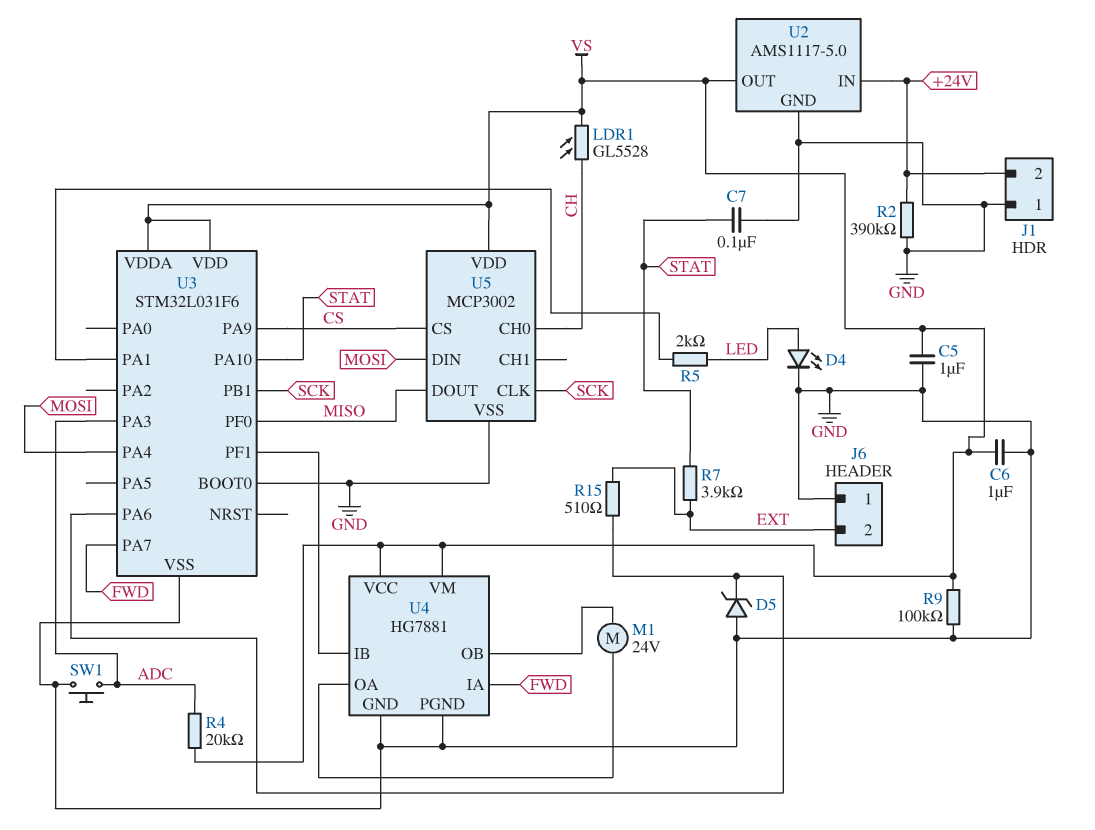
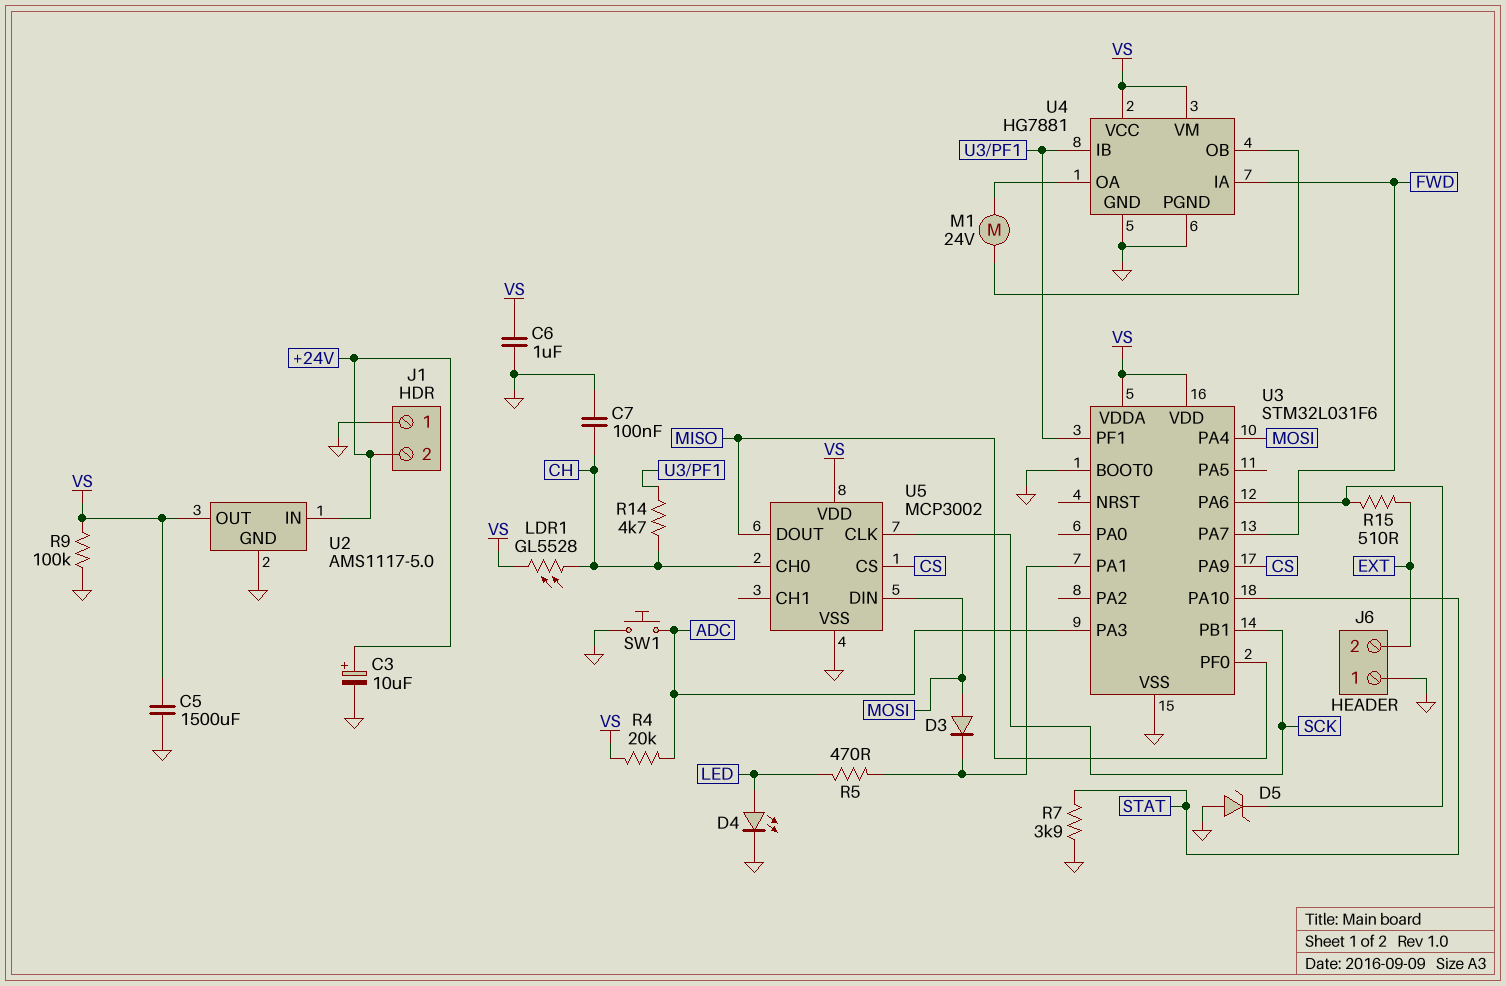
C3: none -> 10uF (plus +24V, minus GND)
C5: 1uF (GND, VS) -> 1500uF (GND, VS)
C7: 100nF (GND, STAT) -> 100nF (CH, GND)
D3: none -> diode (A MOSI, K U3/PA1)
R2: 390k (+24V, GND) -> none
R5: 2k (LED, U3/PA1) -> 470 (LED, U3/PA1)
R7: 3.9k (EXT, STAT) -> 3.9k (GND, STAT)
R14: none -> 4.7k (CH, U3/PF1)

